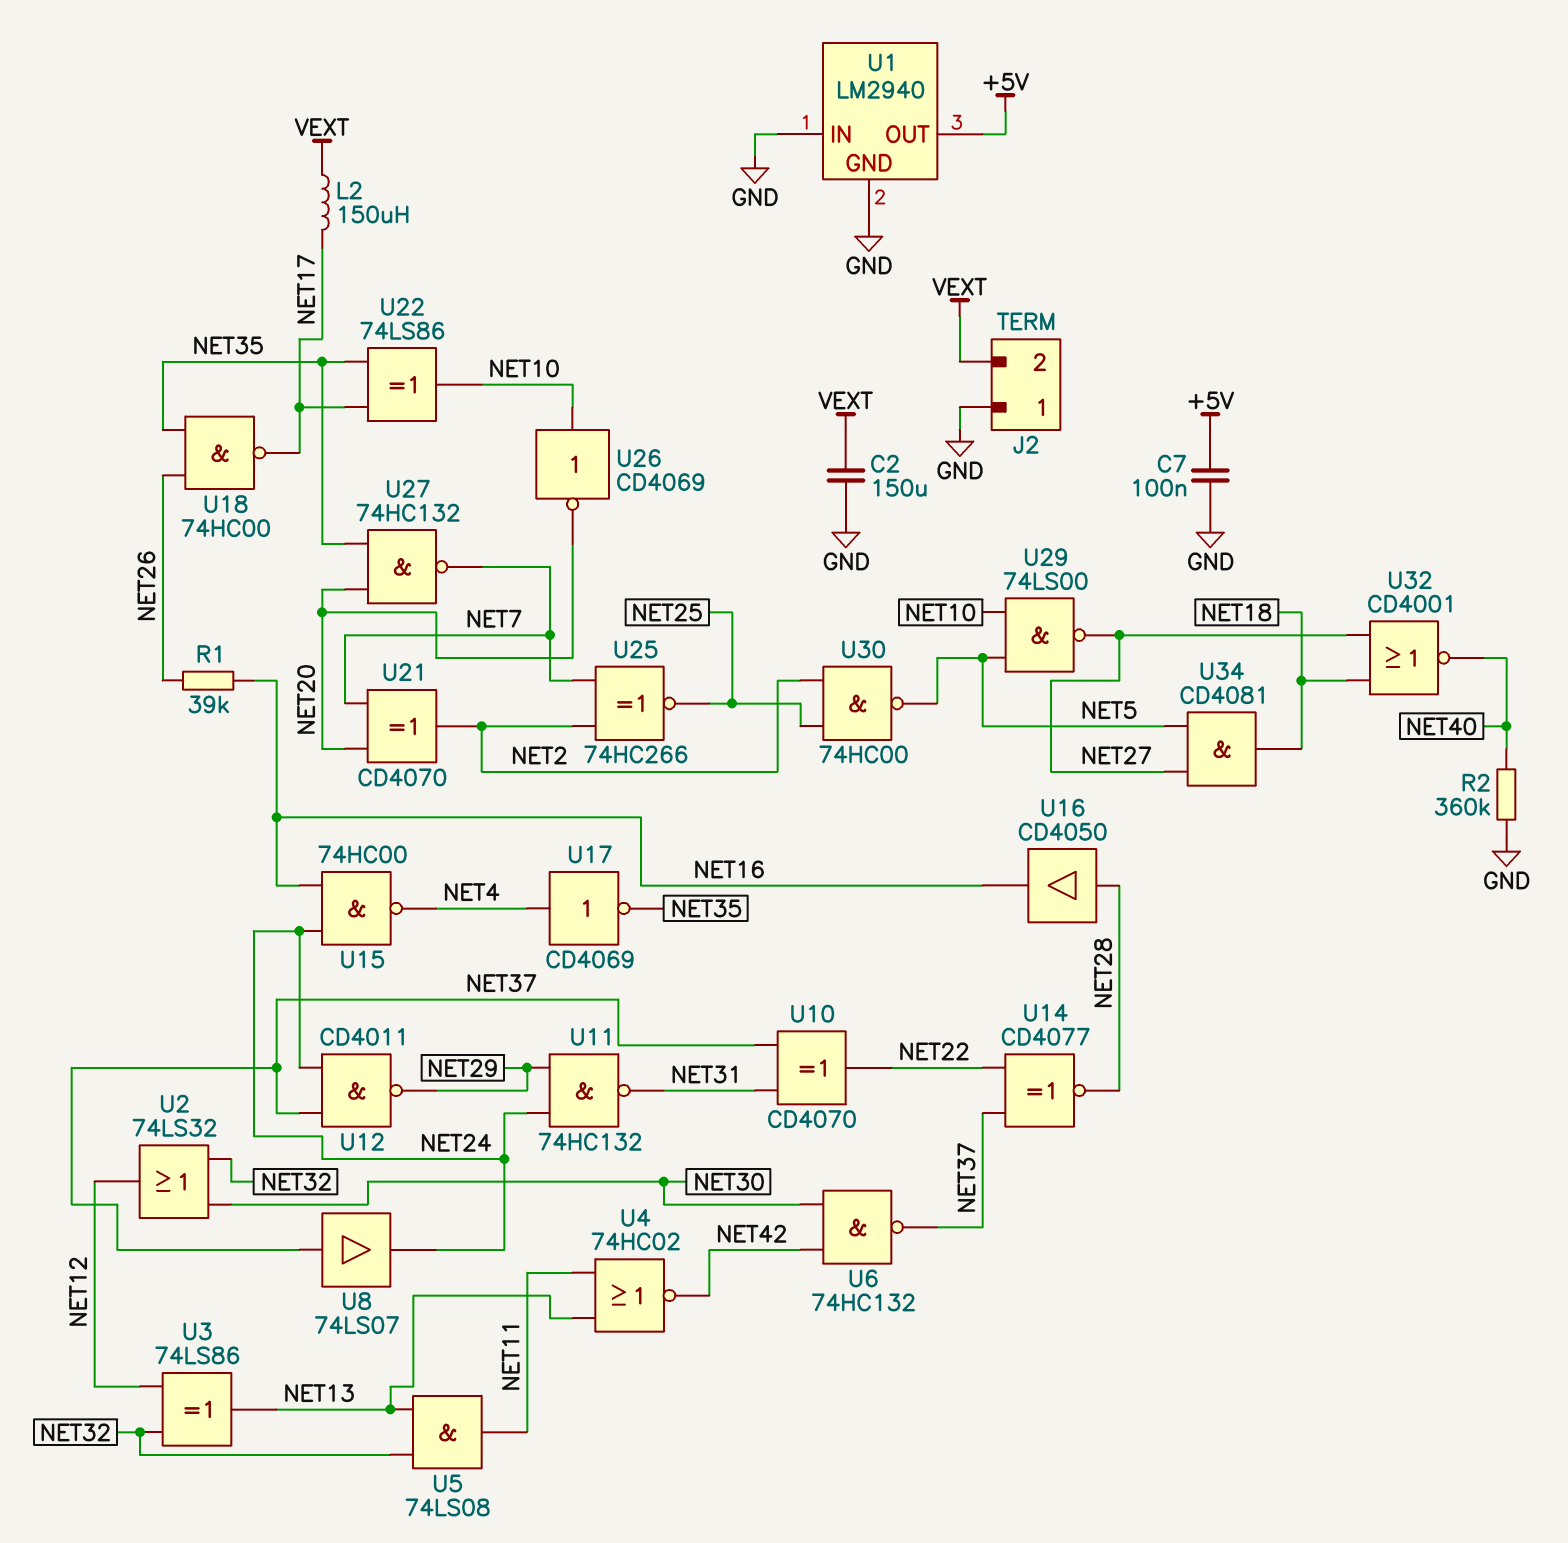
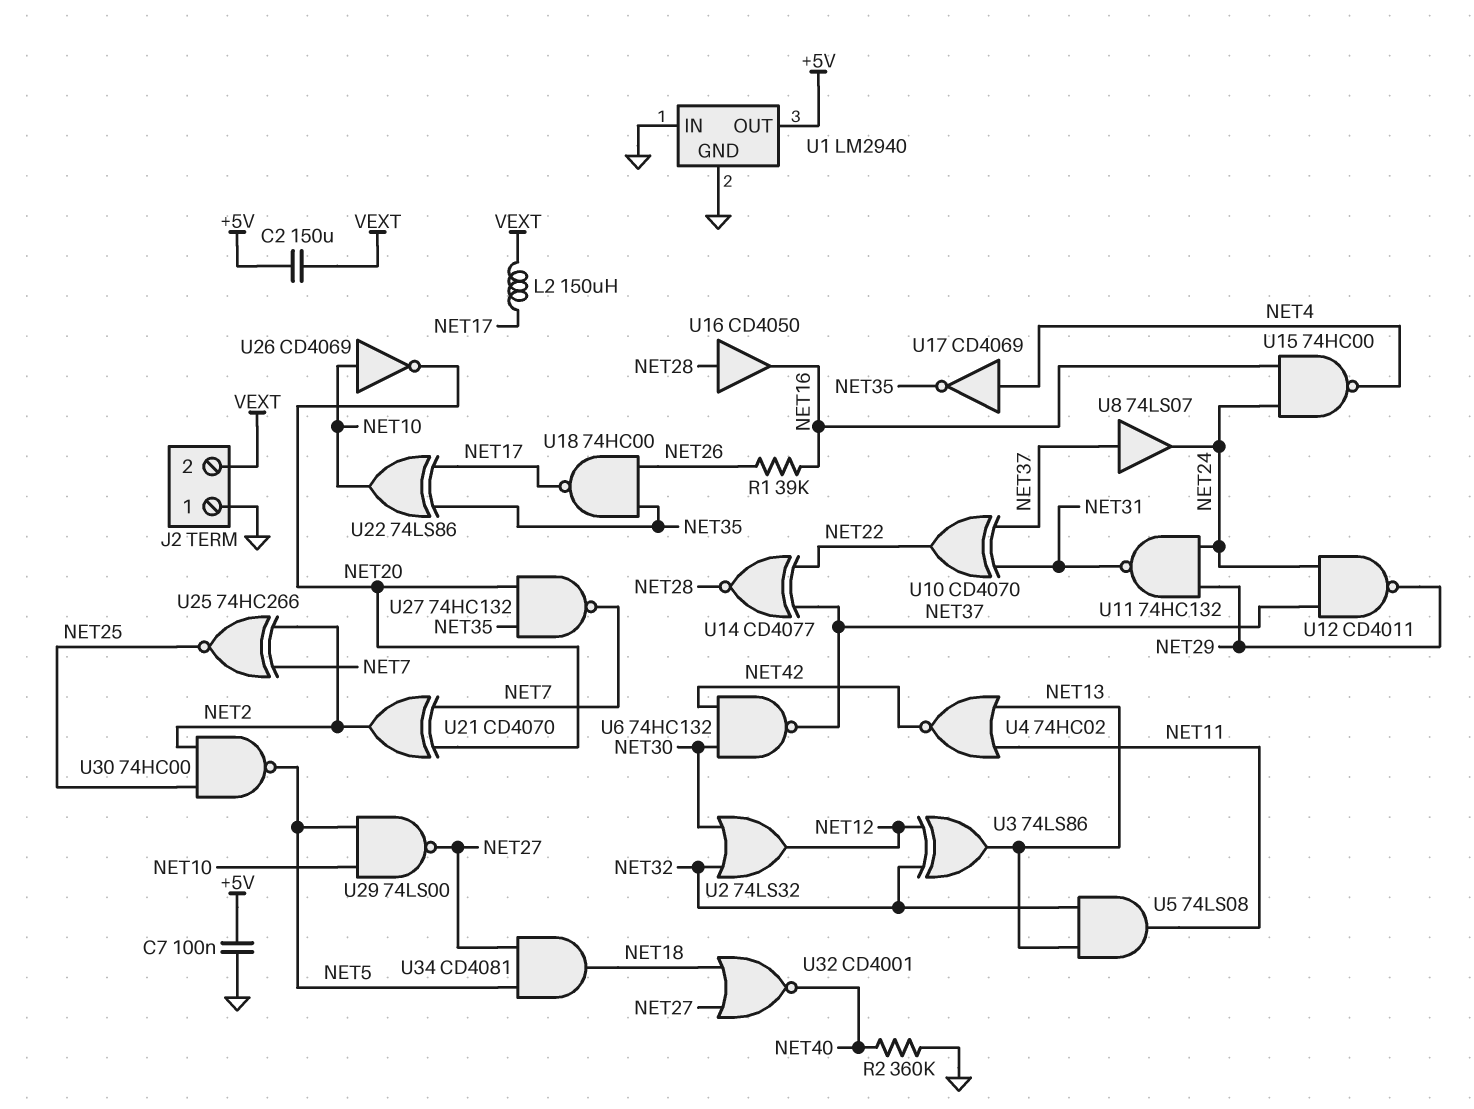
C2: 150uF (GND, VEXT) -> 150uF (+5V, VEXT)

